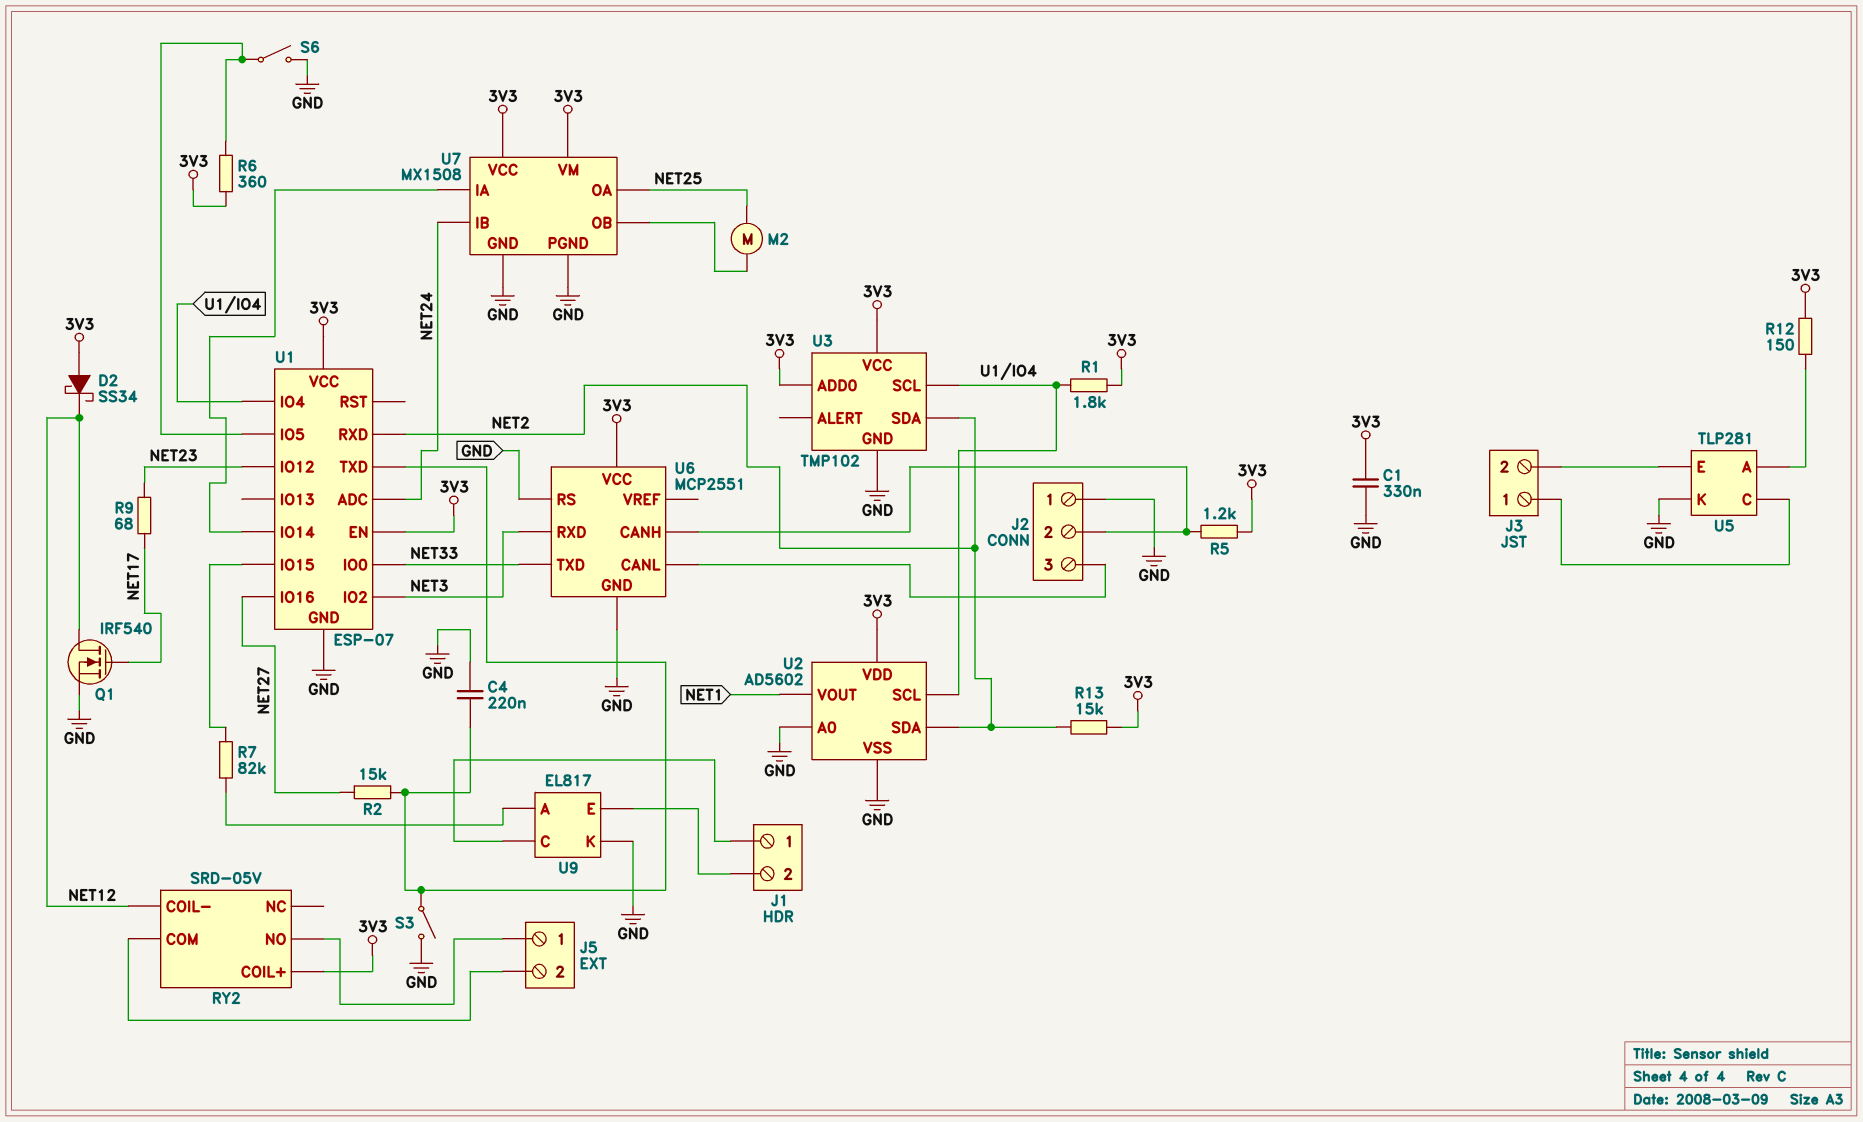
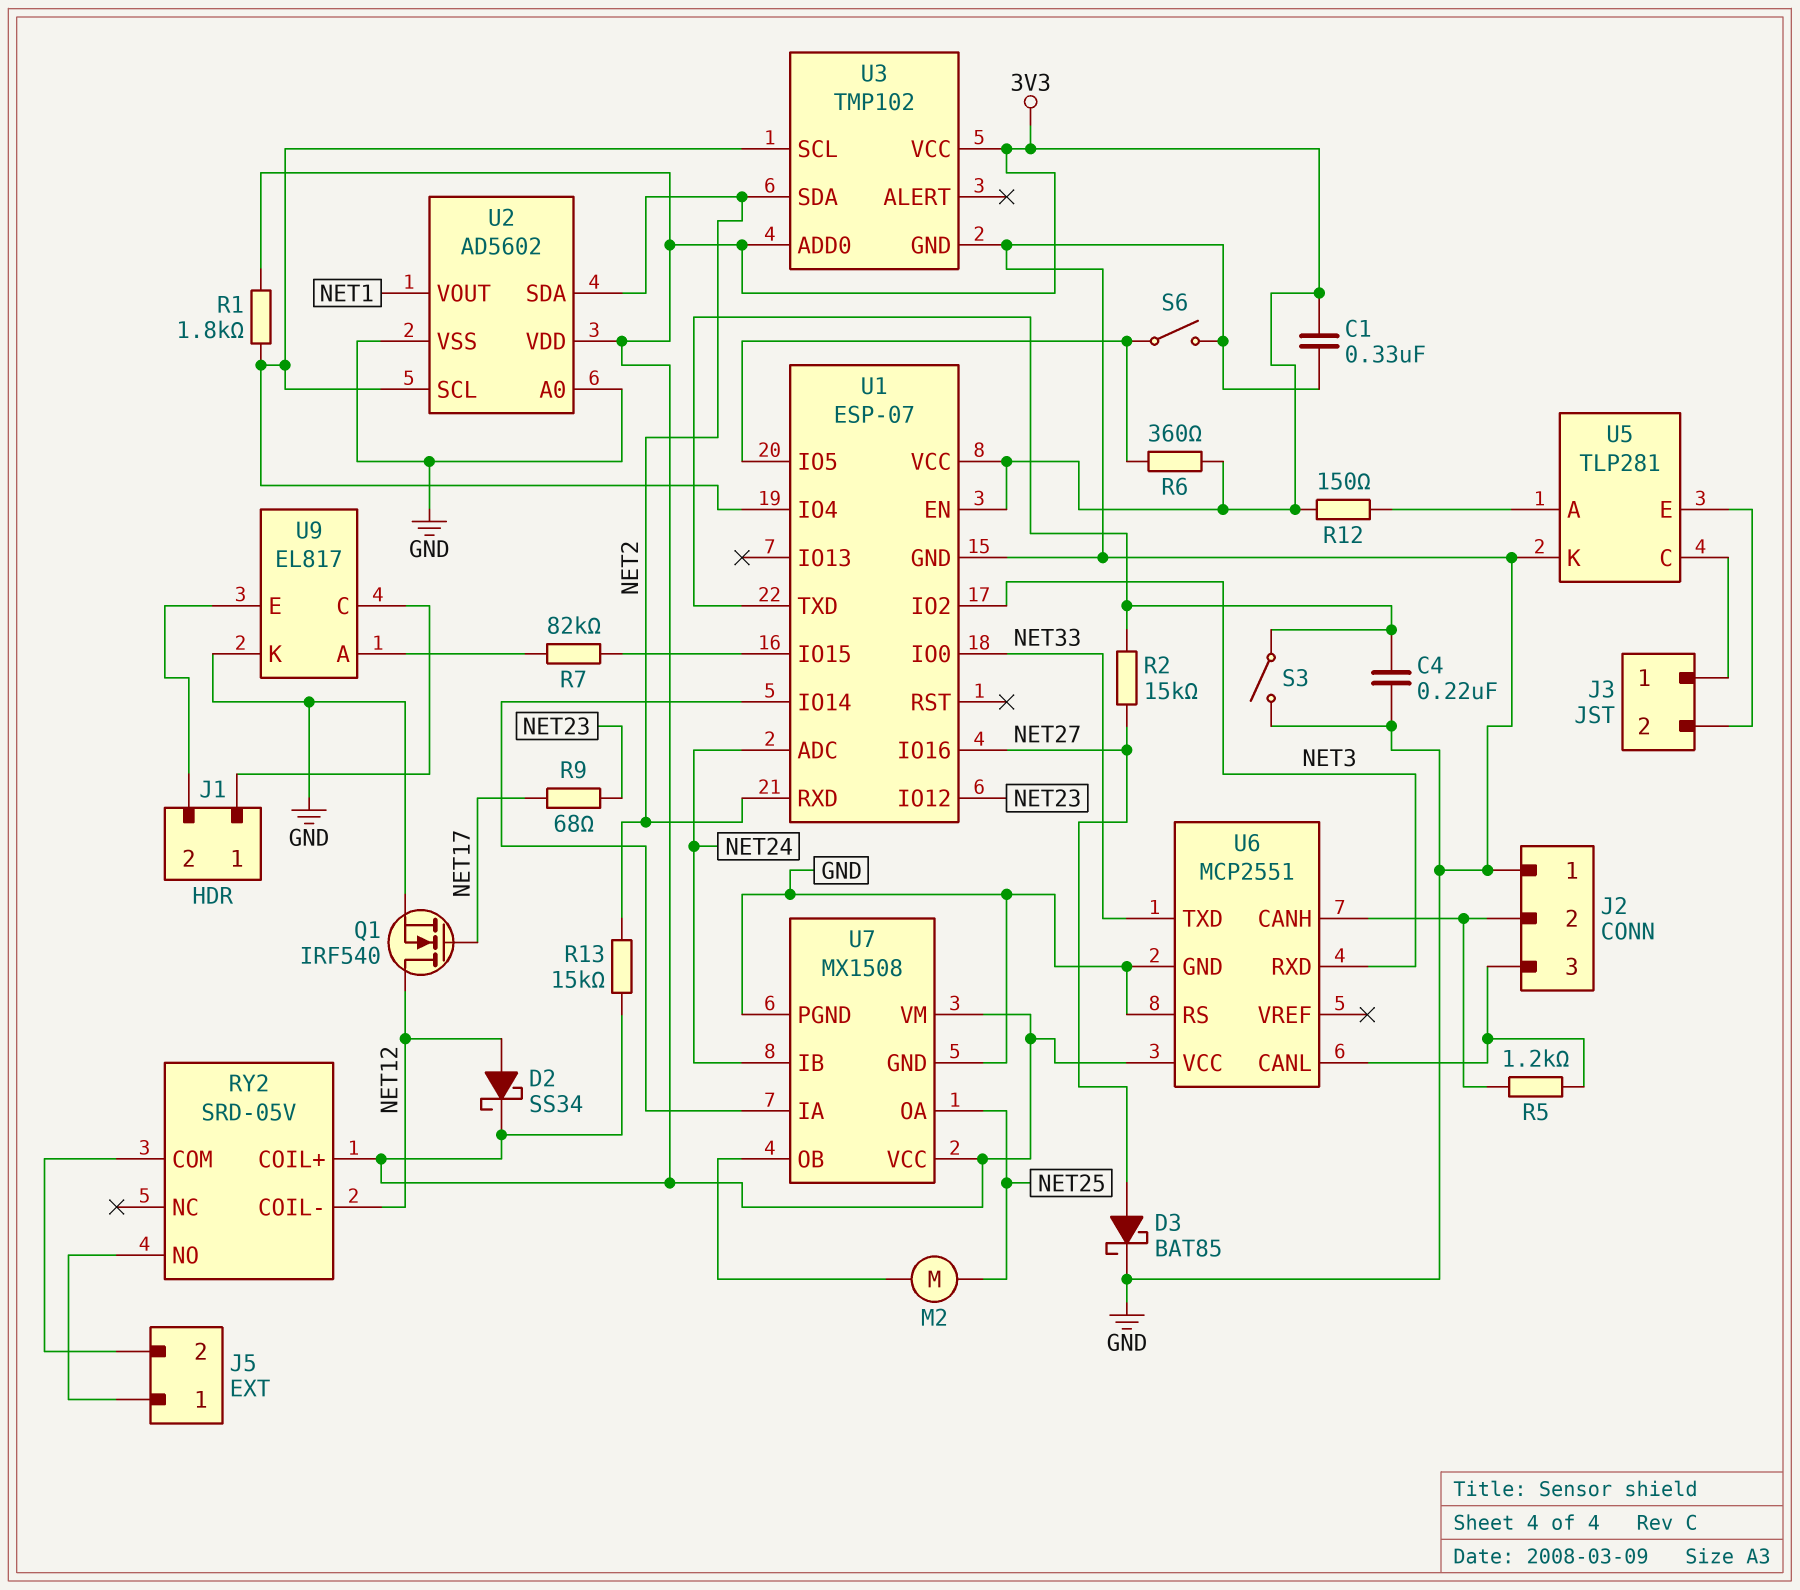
D2: schottky SS34 (A 3V3, K NET12) -> schottky SS34 (A NET12, K 3V3)
D3: none -> schottky BAT85 (A NET27, K GND)
R5: 1.2k (3V3, J2/2) -> 1.2k (J2/2, J2/3)

